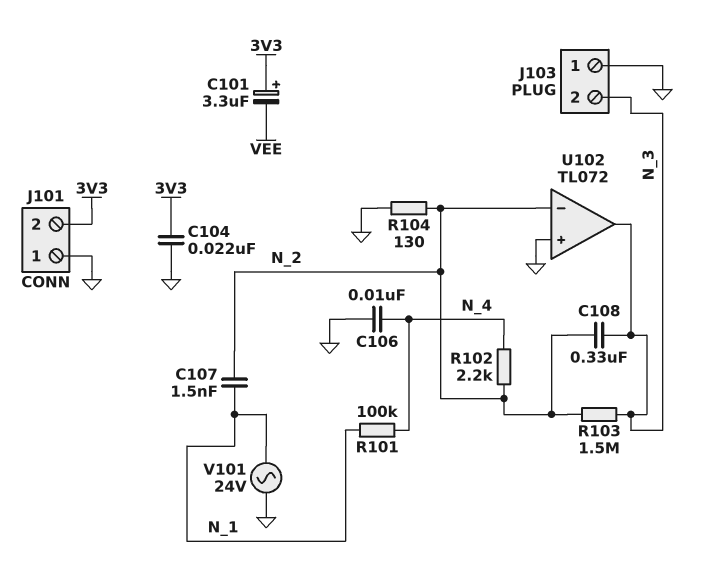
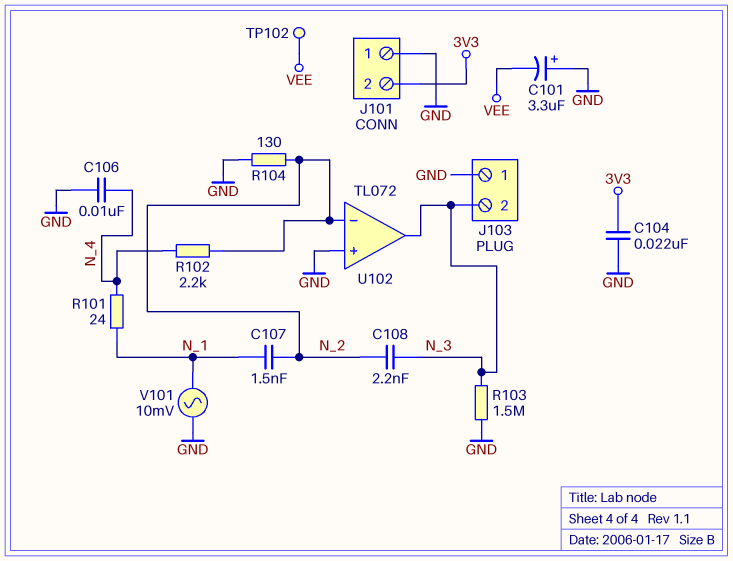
C101: 3.3uF (plus 3V3, minus VEE) -> 3.3uF (plus GND, minus VEE)
C108: 330nF (N_2, N_3) -> 2.2nF (N_2, N_3)
R101: 100k (N_1, N_4) -> 24 (N_1, N_4)
R103: 1.5M (N_2, N_3) -> 1.5M (GND, N_3)
TP102: none -> test point (VEE)
V101: AC 24V (GND, N_1) -> AC 10mV (GND, N_1)

